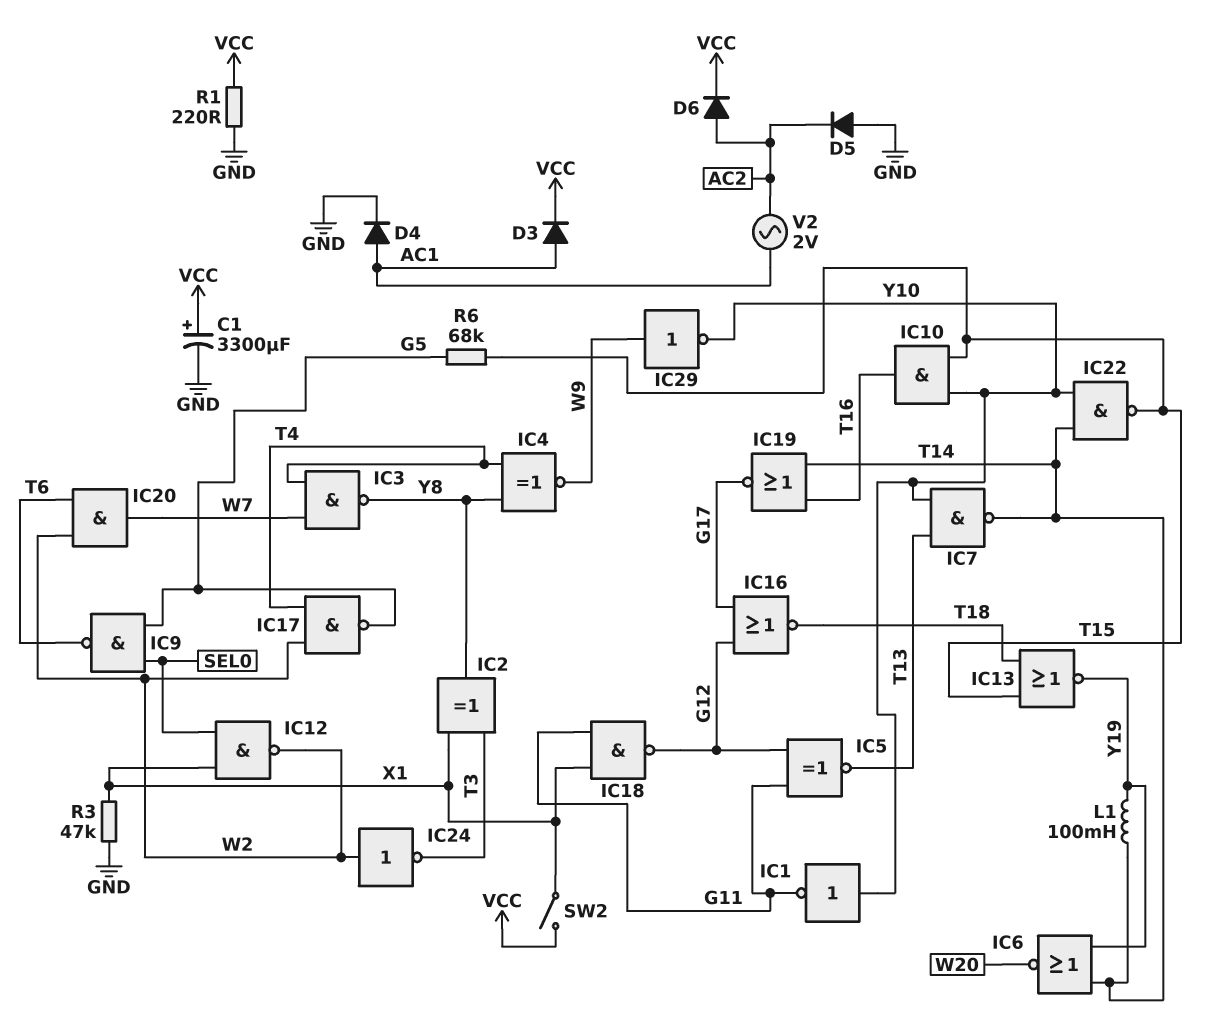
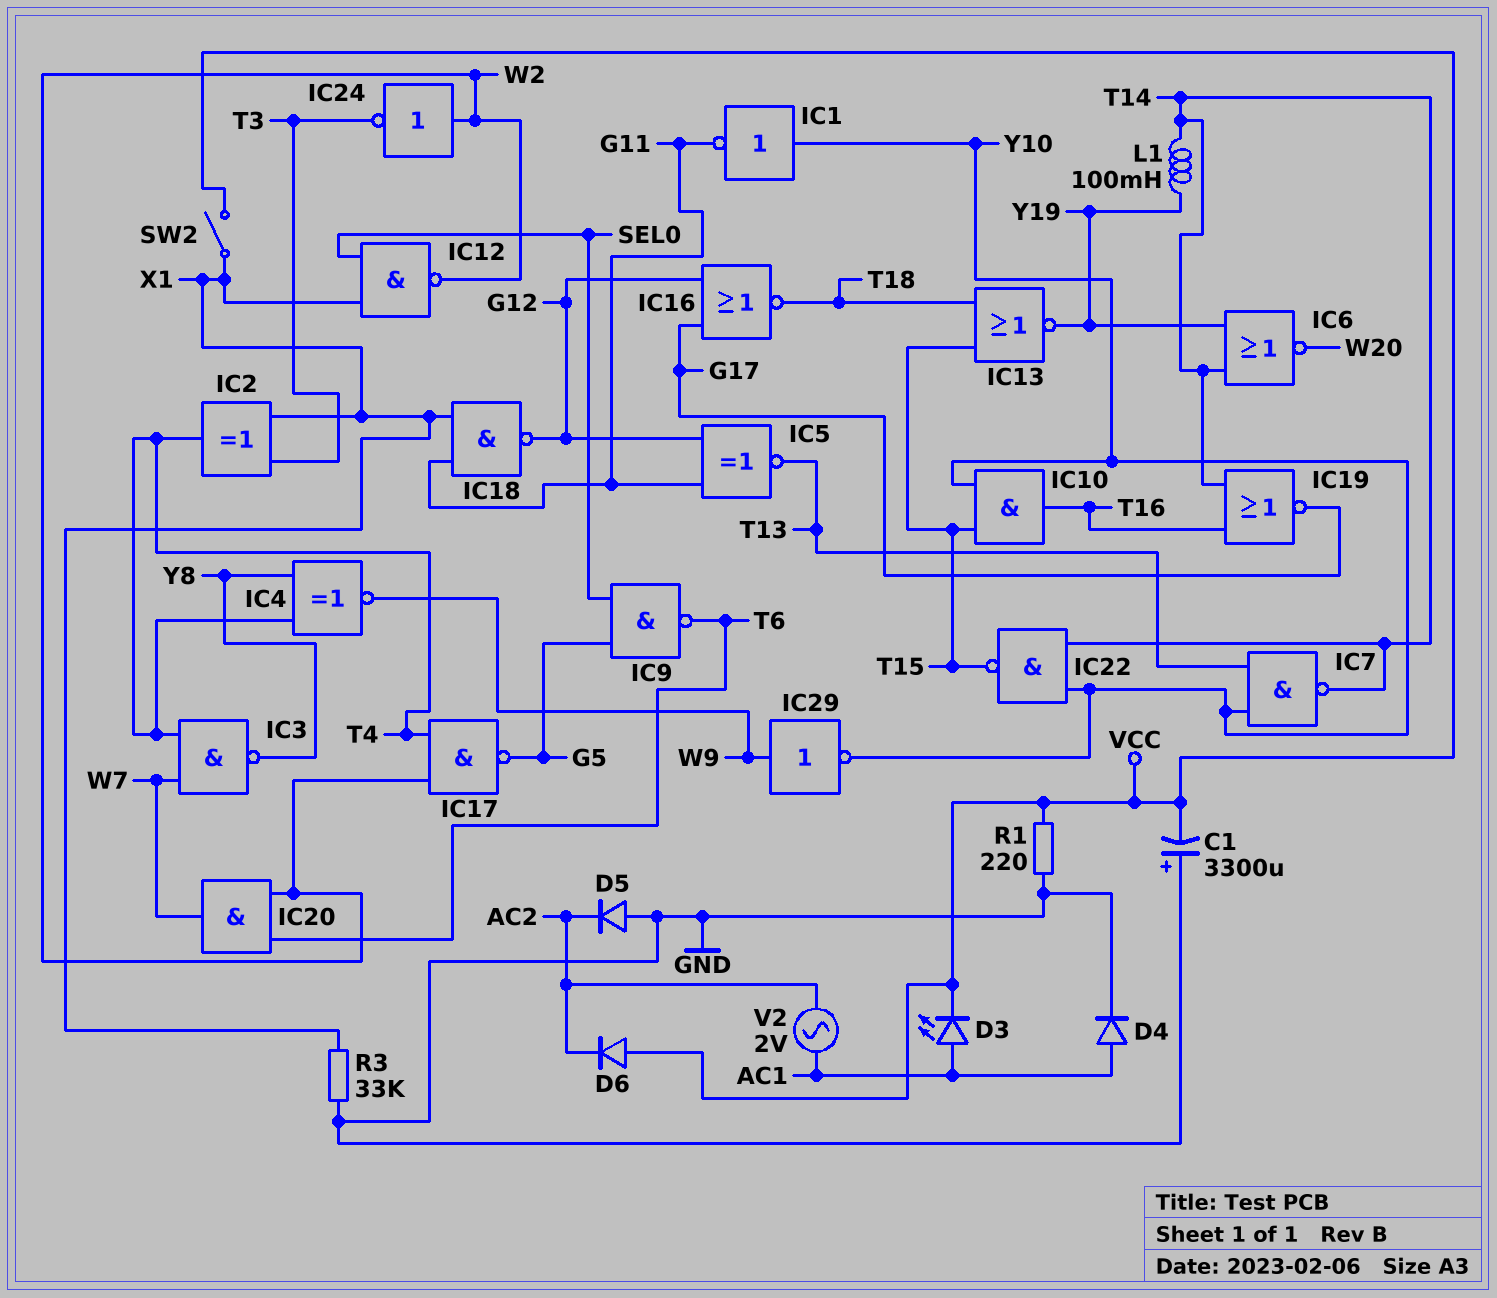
C1: 3300uF (plus VCC, minus GND) -> 3300uF (plus GND, minus VCC)
D3: diode (A AC1, K VCC) -> LED (A AC1, K VCC)
D6: diode (A AC2, K VCC) -> diode (A VCC, K AC2)
IC2: XOR (in T3, in X1, out Y8) -> XOR (in T3, in X1, out T4)
R3: 47k (GND, X1) -> 33k (GND, X1)
R6: 68k (G5, T15) -> none

